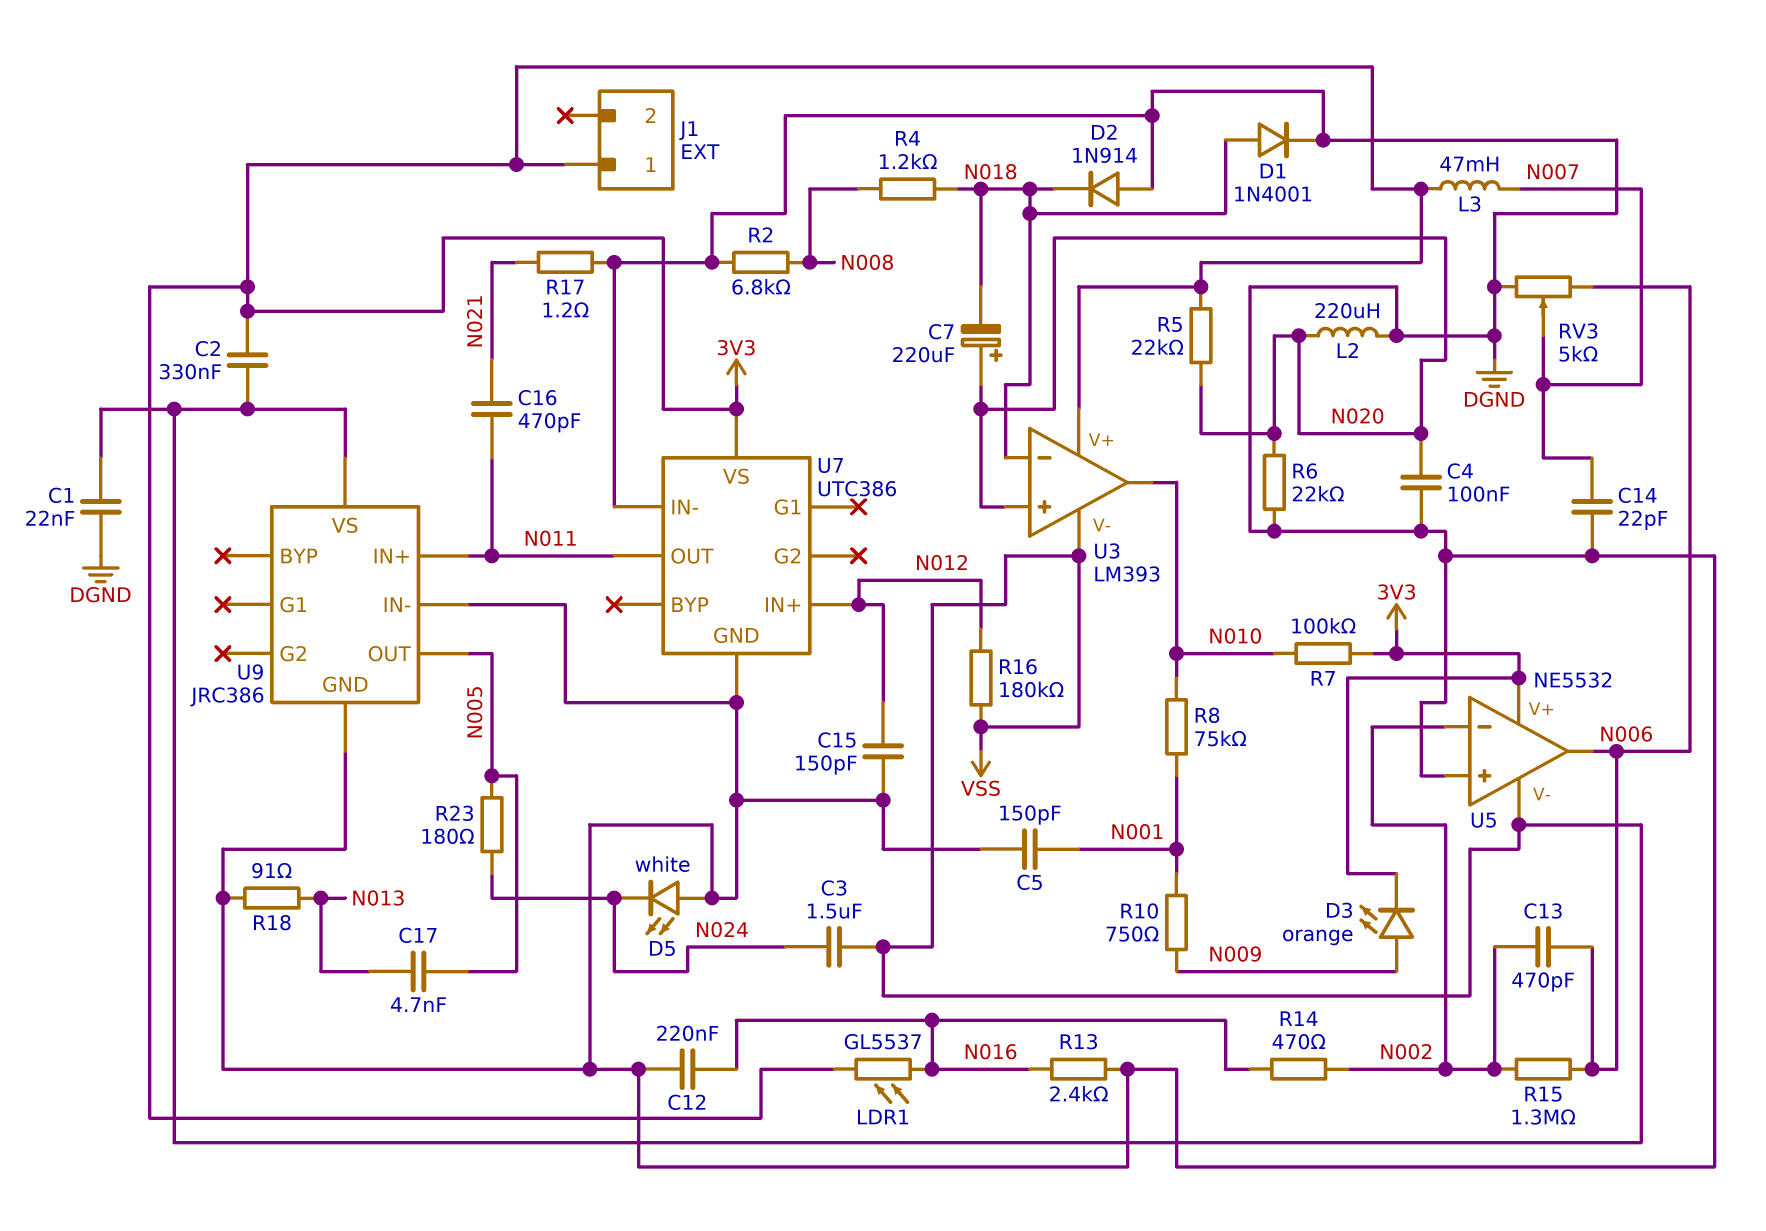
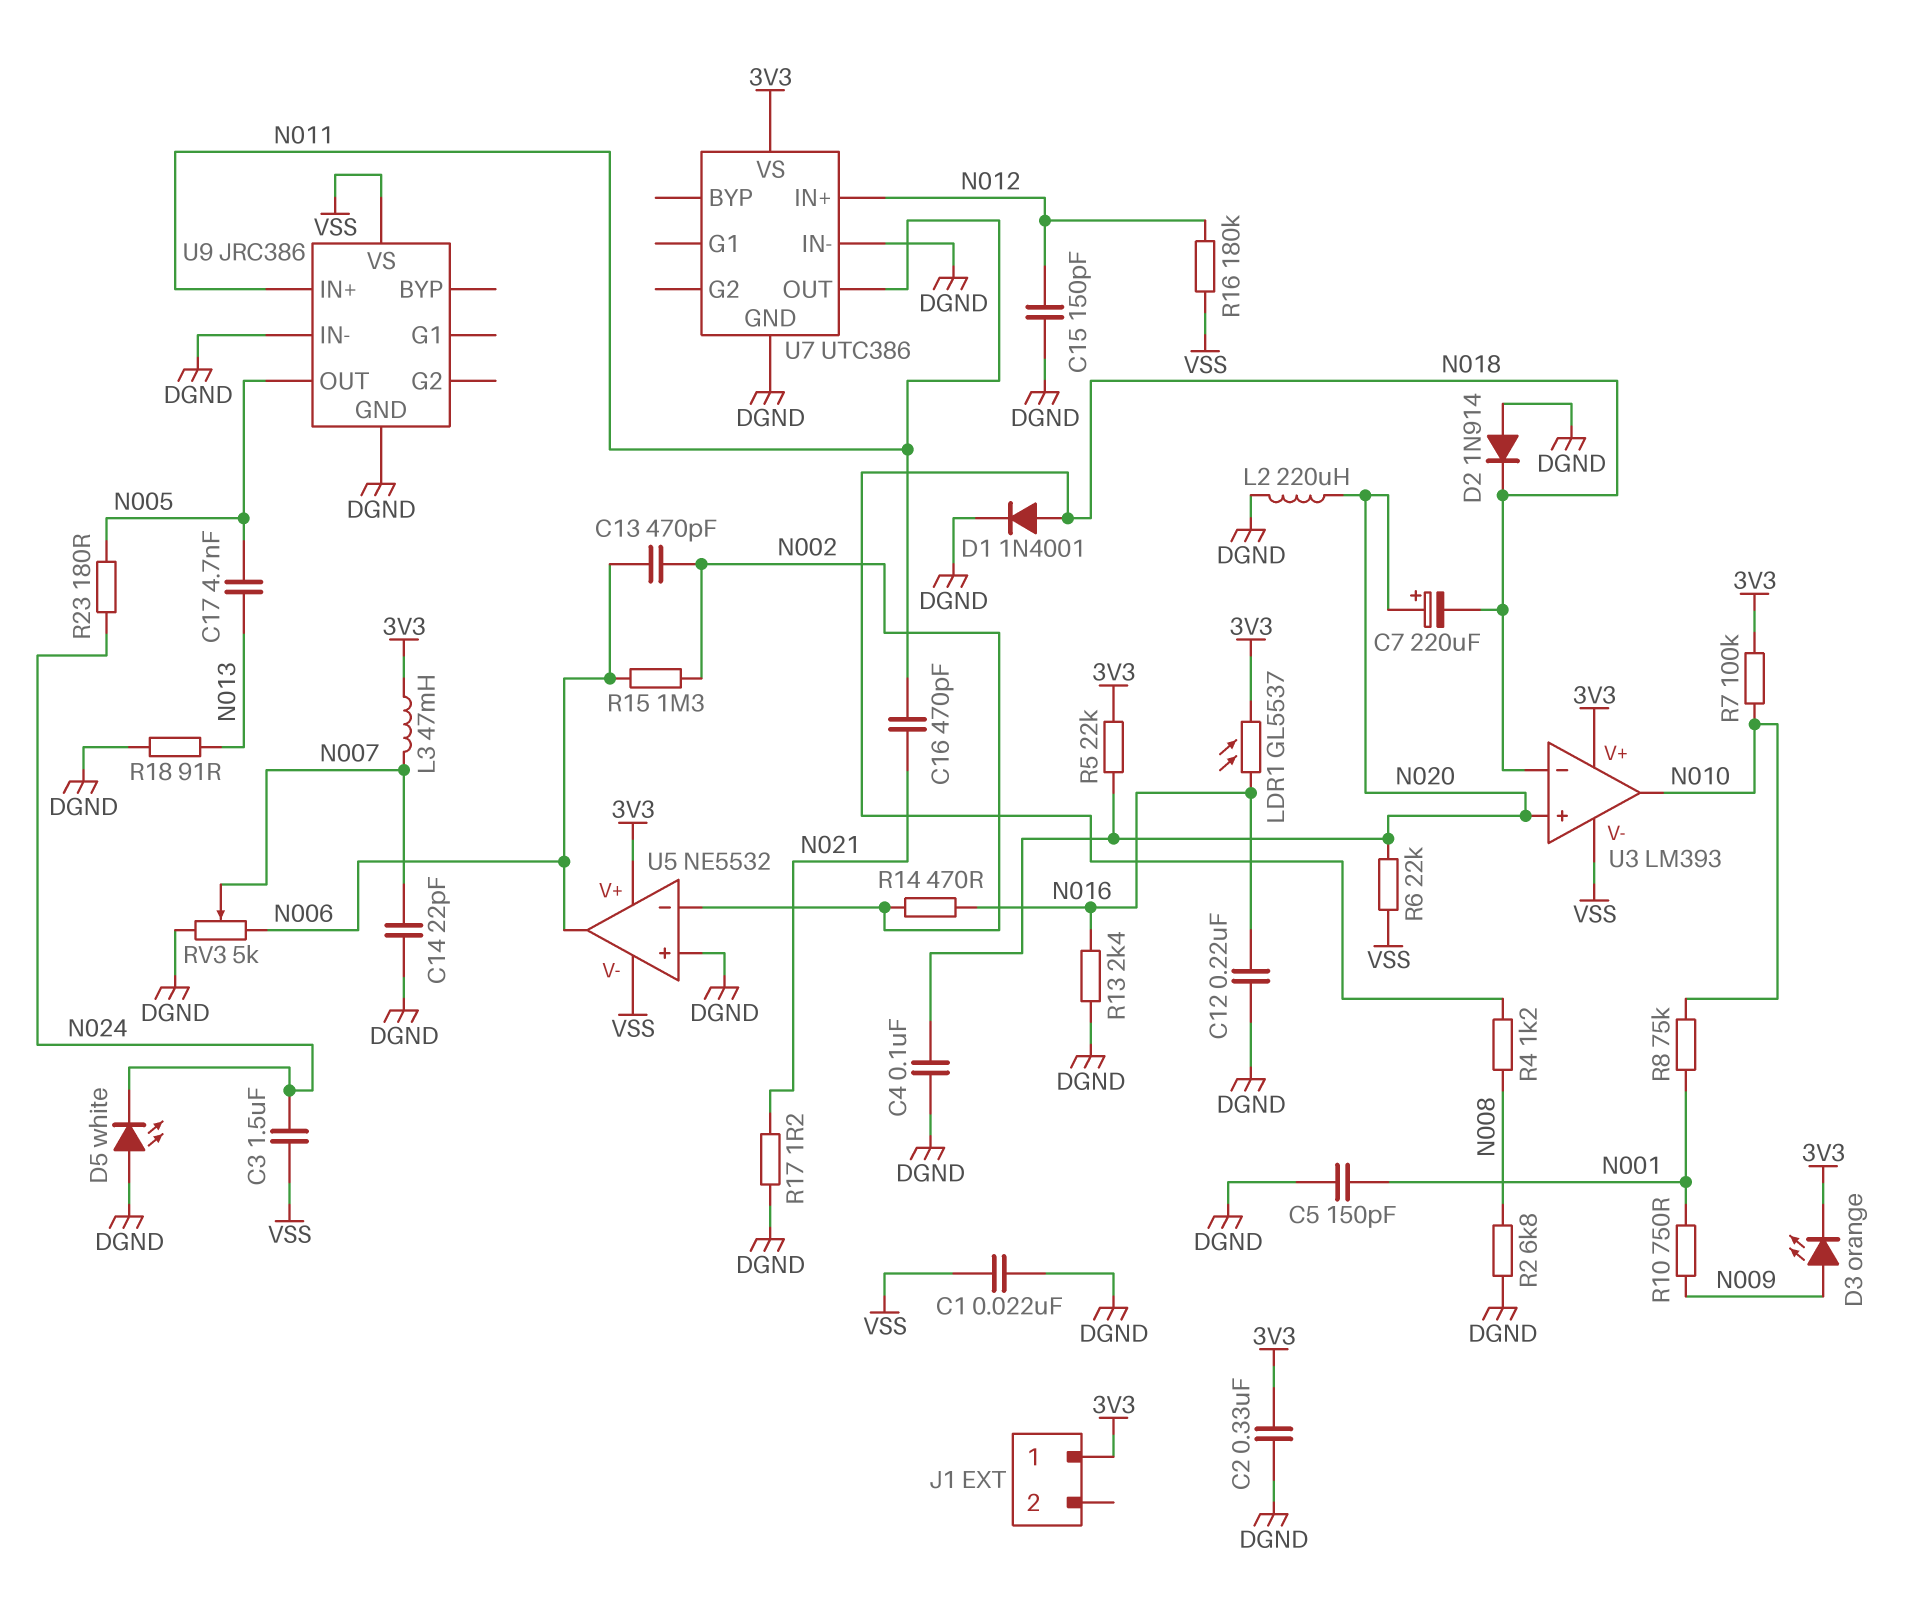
C2: 330nF (3V3, VSS) -> 330nF (3V3, DGND)
R6: 22k (DGND, N020) -> 22k (N020, VSS)

